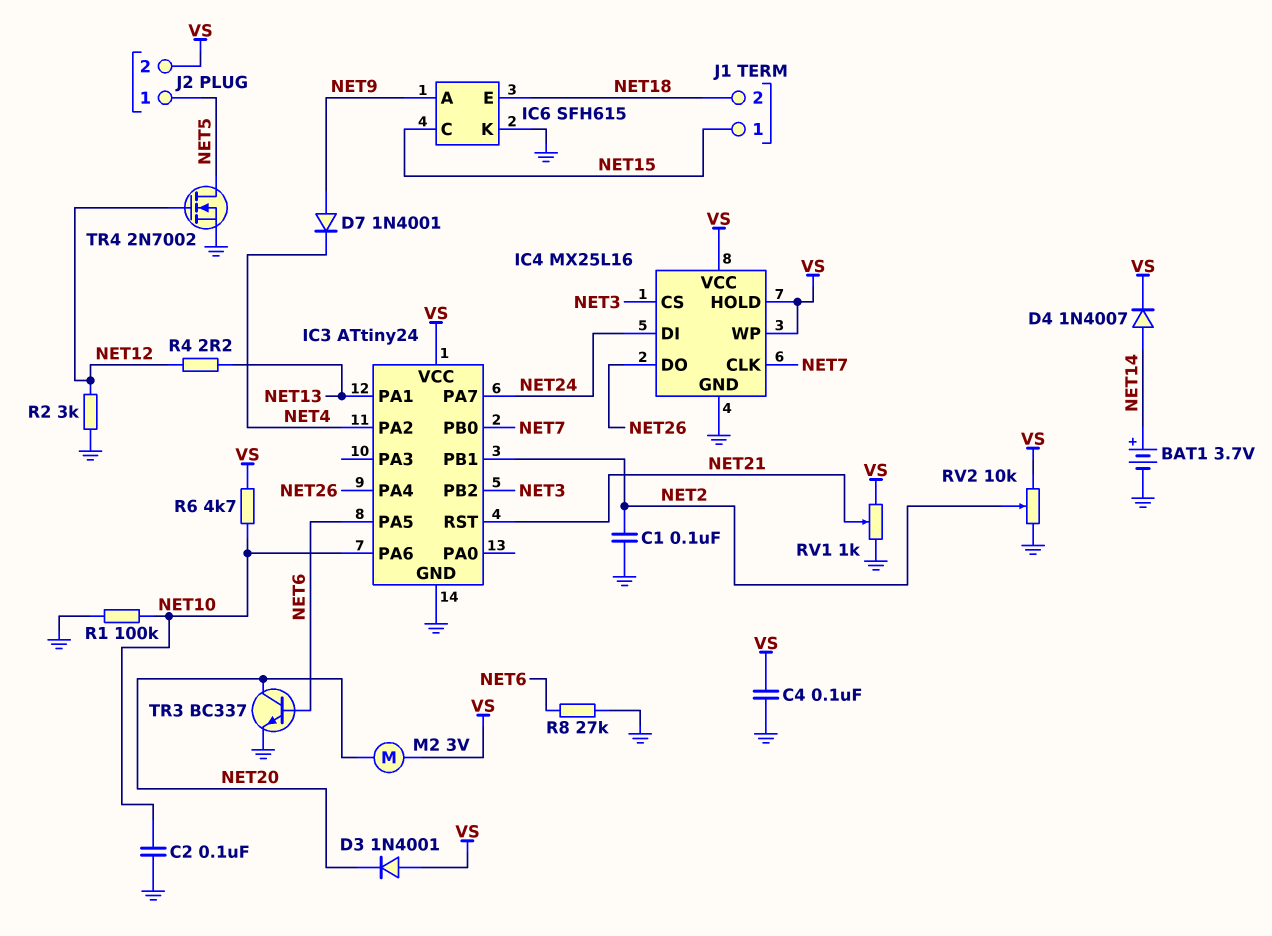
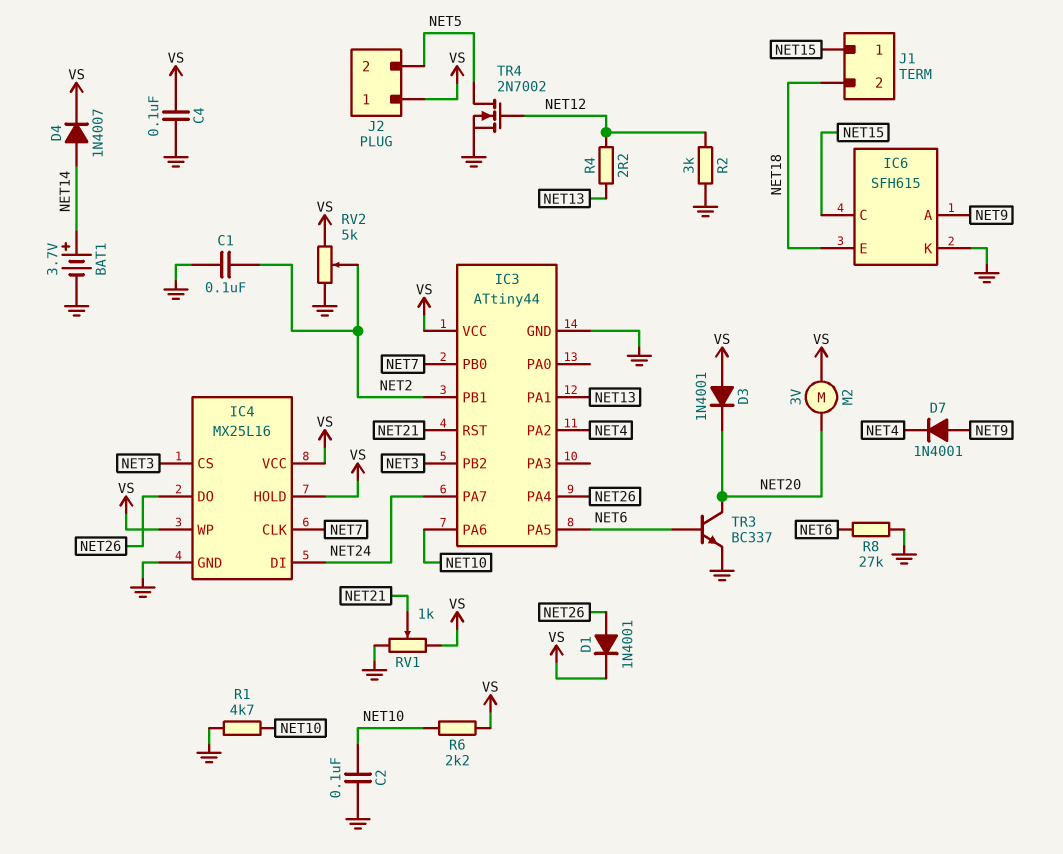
D1: none -> diode 1N4001 (A NET26, K VS)
IC3: ATtiny24 -> ATtiny44
J2 pin 1: NET5 -> VS
J2 pin 2: VS -> NET5
R1: 100k (GND, NET10) -> 4.7k (GND, NET10)
R6: 4.7k (NET10, VS) -> 2.2k (NET10, VS)
RV2: 10k (GND, VS, wiper NET2) -> 5k (GND, VS, wiper NET2)

